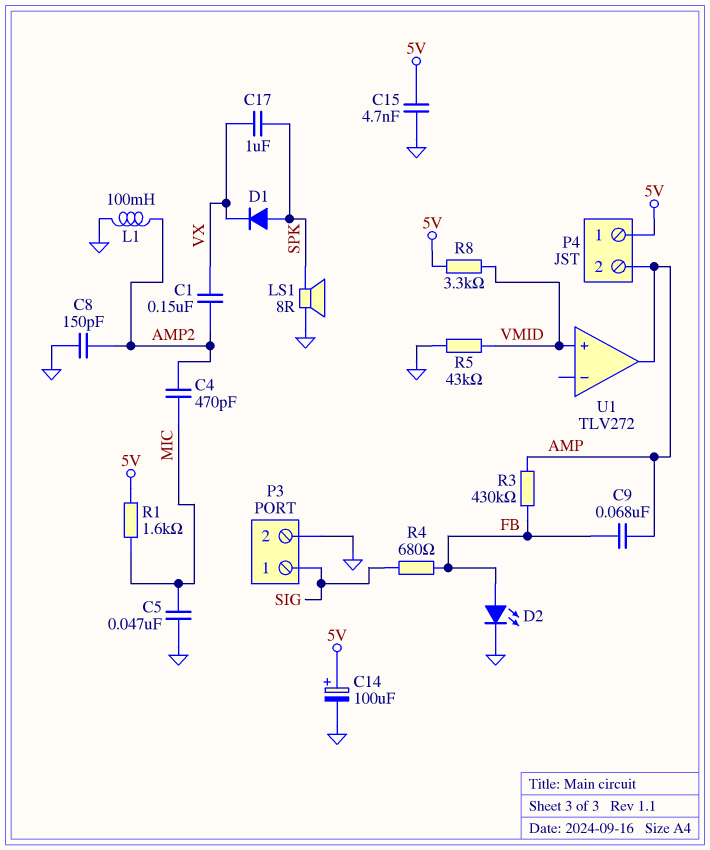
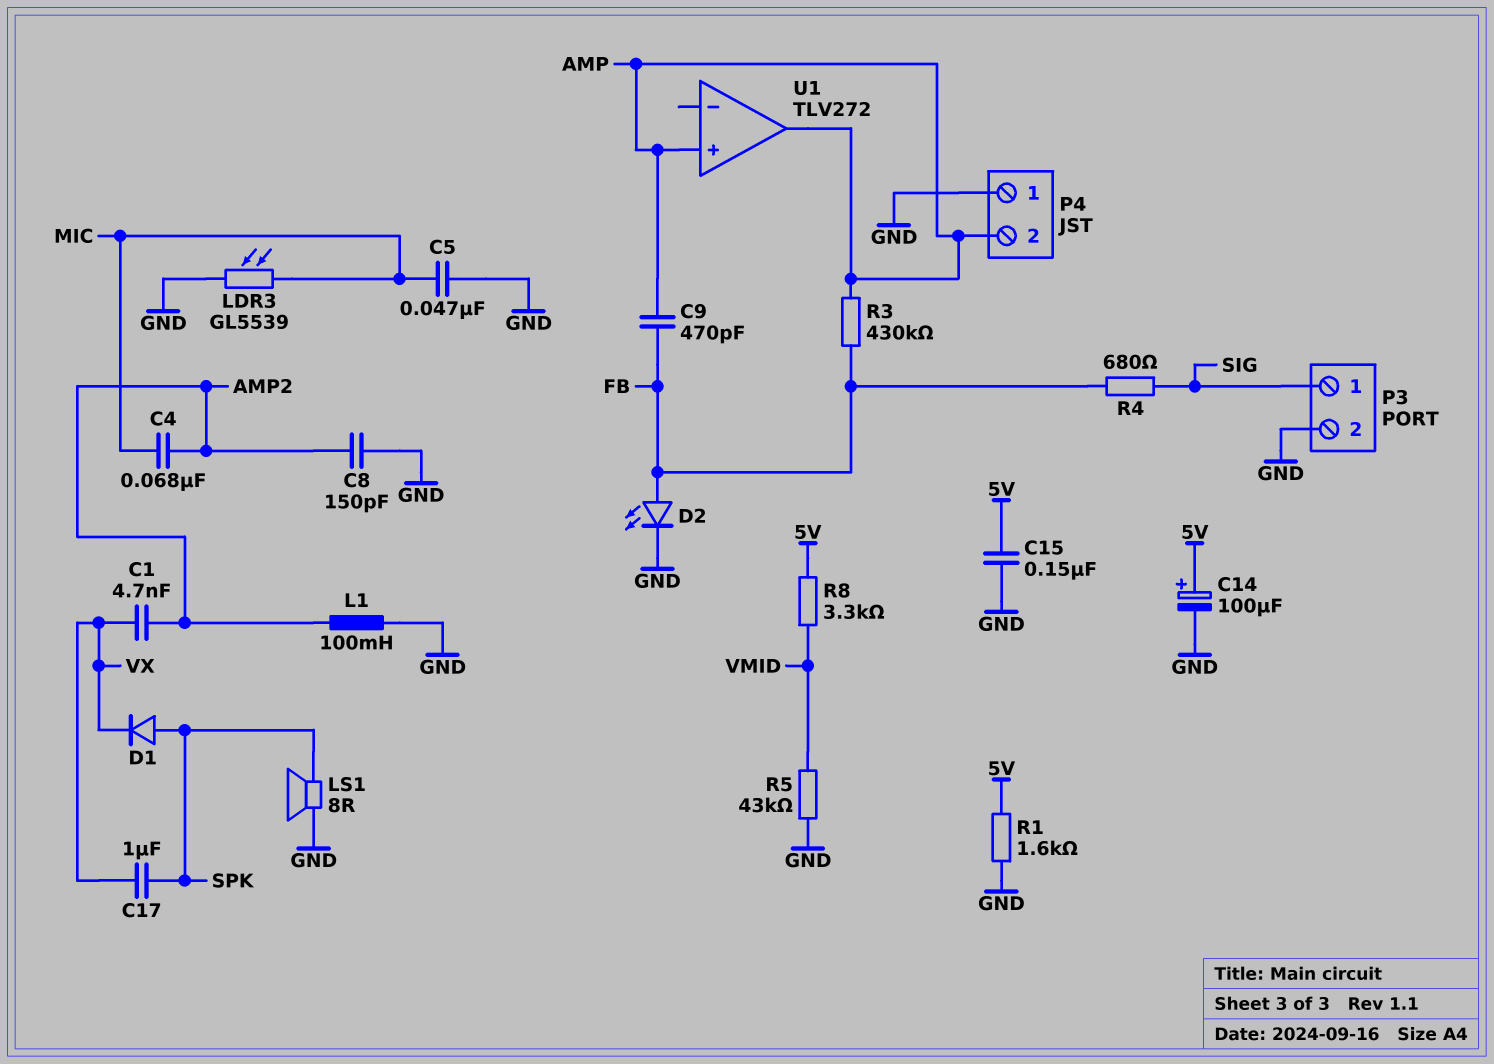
C1: 150nF (AMP2, VX) -> 4.7nF (AMP2, VX)
C4: 470pF (AMP2, MIC) -> 68nF (AMP2, MIC)
C9: 68nF (AMP, FB) -> 470pF (AMP, FB)
C15: 4.7nF (5V, GND) -> 150nF (5V, GND)
LDR3: none -> GL5539 (GND, MIC)
P4 pin 1: 5V -> GND
R1: 1.6k (5V, MIC) -> 1.6k (5V, GND)
U1 pin in+: VMID -> AMP

